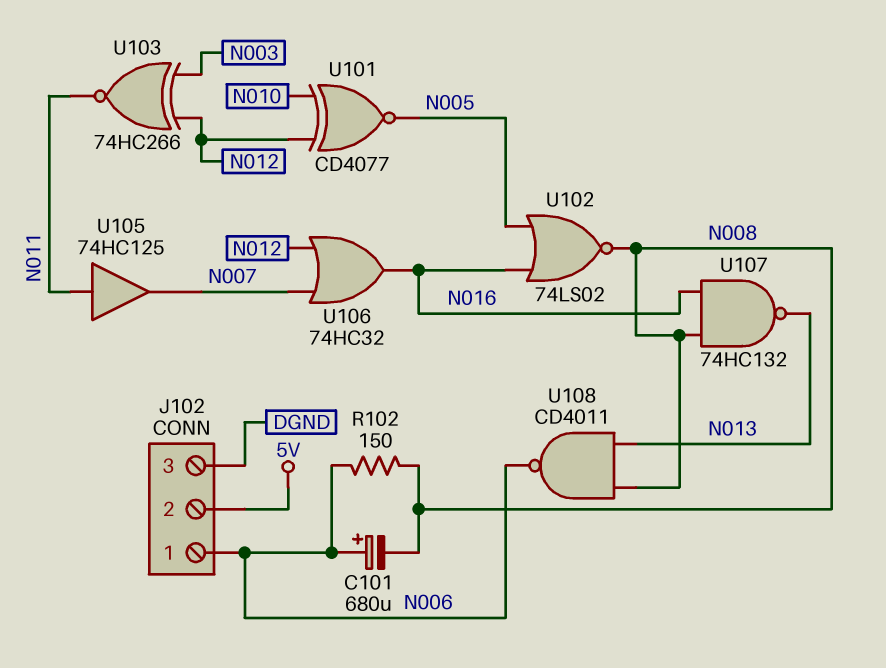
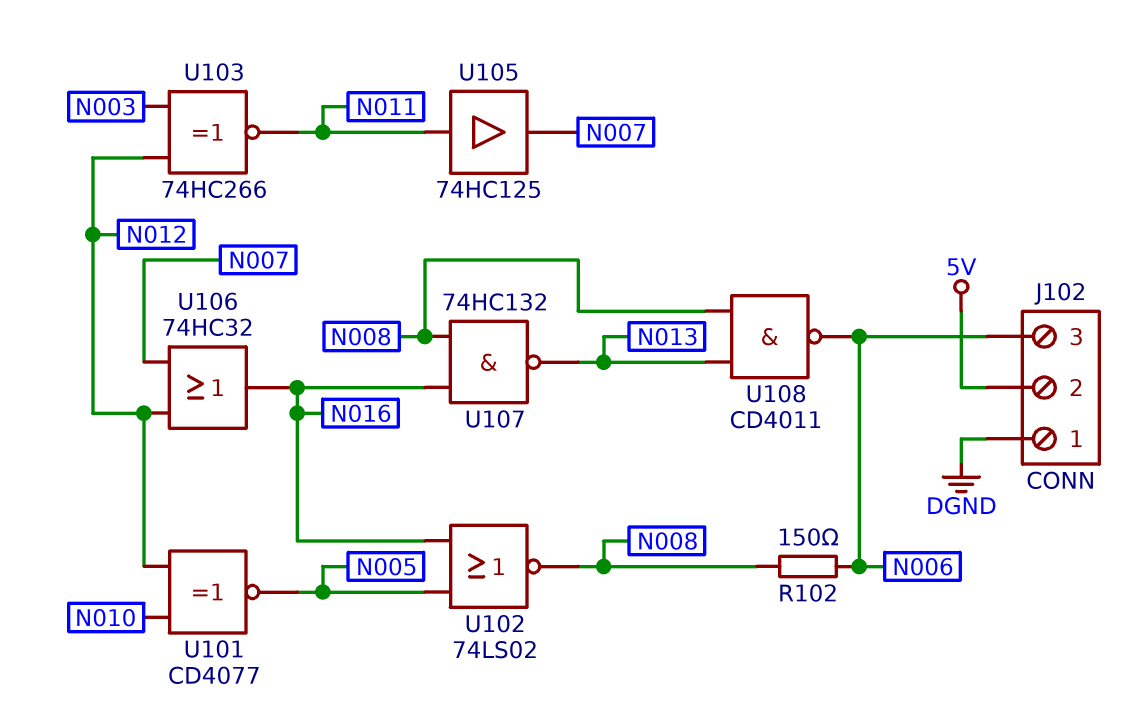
C101: 680uF (plus N006, minus N008) -> none
J102 pin 1: N006 -> DGND
J102 pin 3: DGND -> N006

